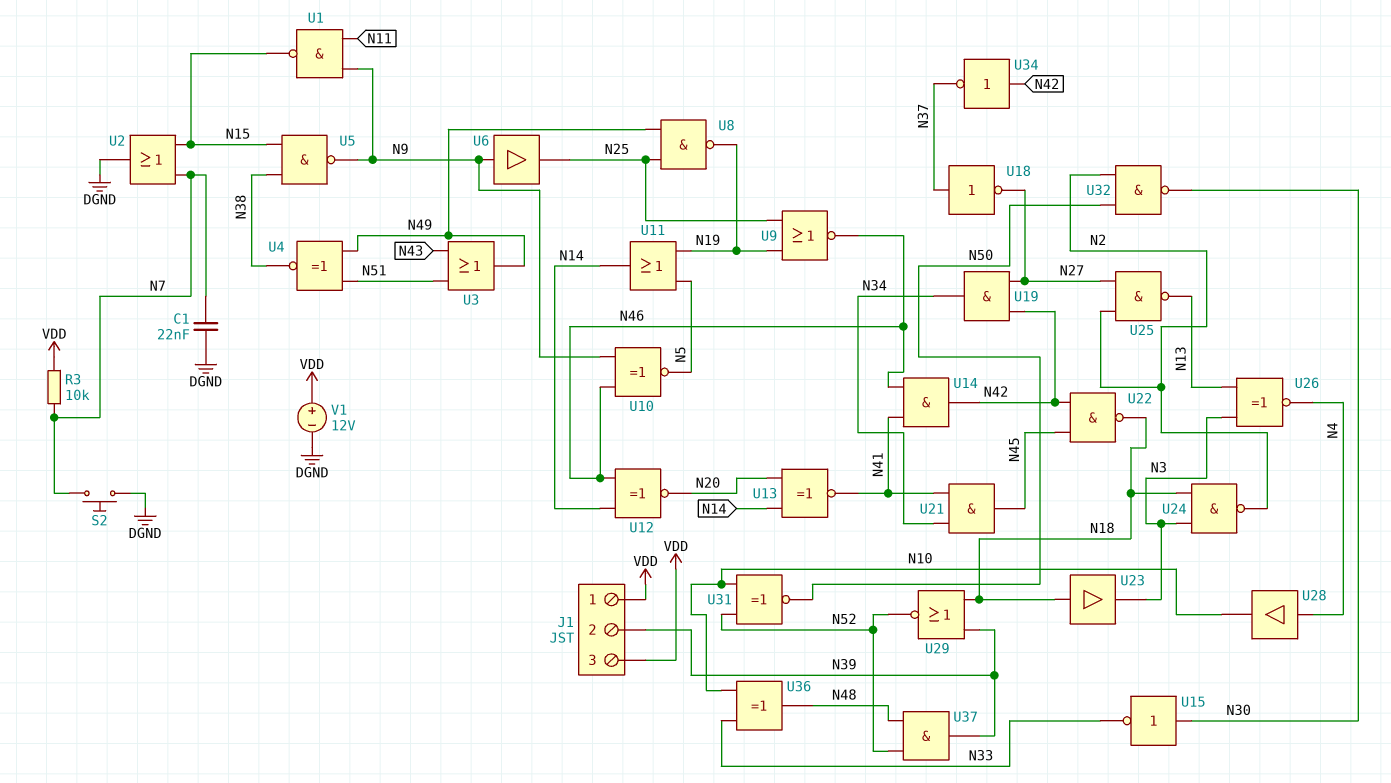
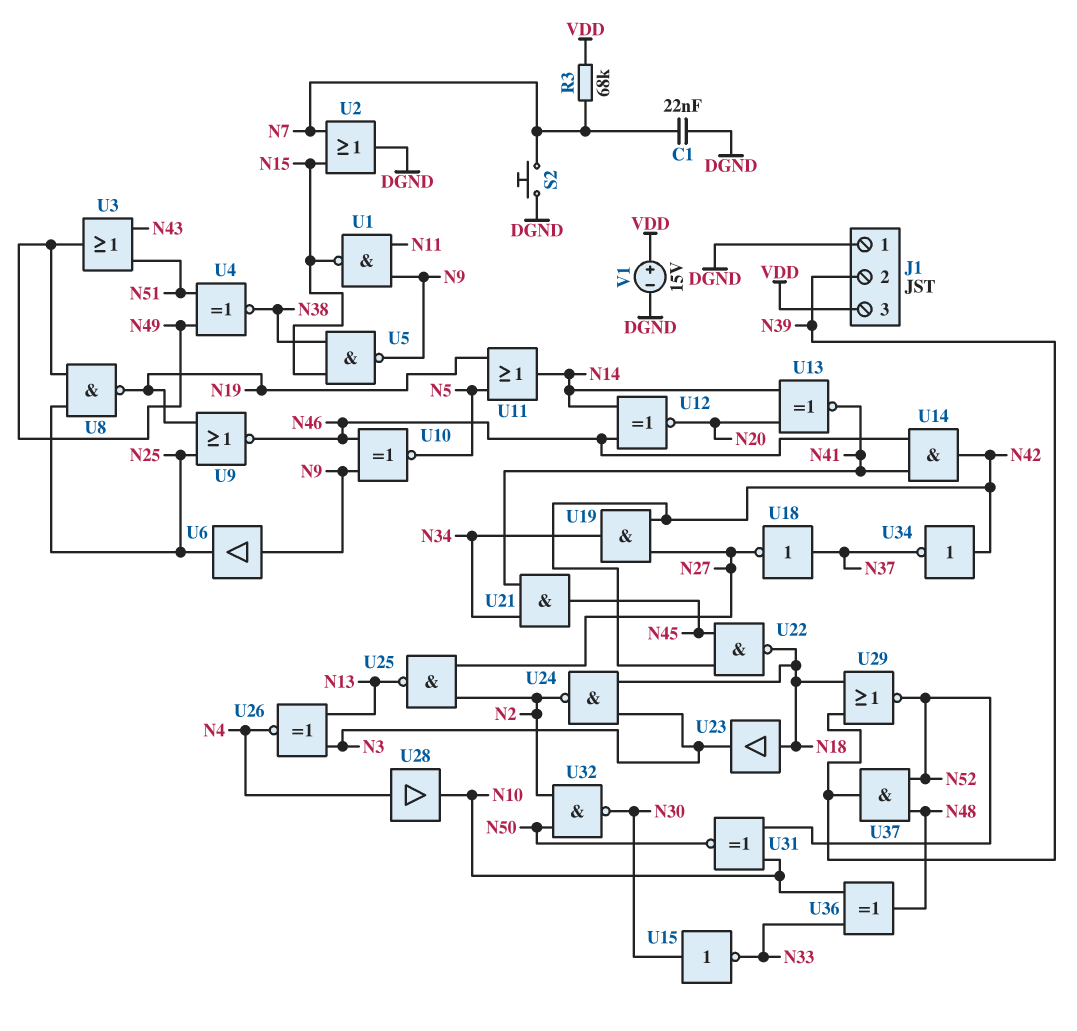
J1 pin 1: VDD -> DGND
R3: 10k (N7, VDD) -> 68k (N7, VDD)
V1: 12V (plus VDD, minus DGND) -> 15V (plus VDD, minus DGND)

